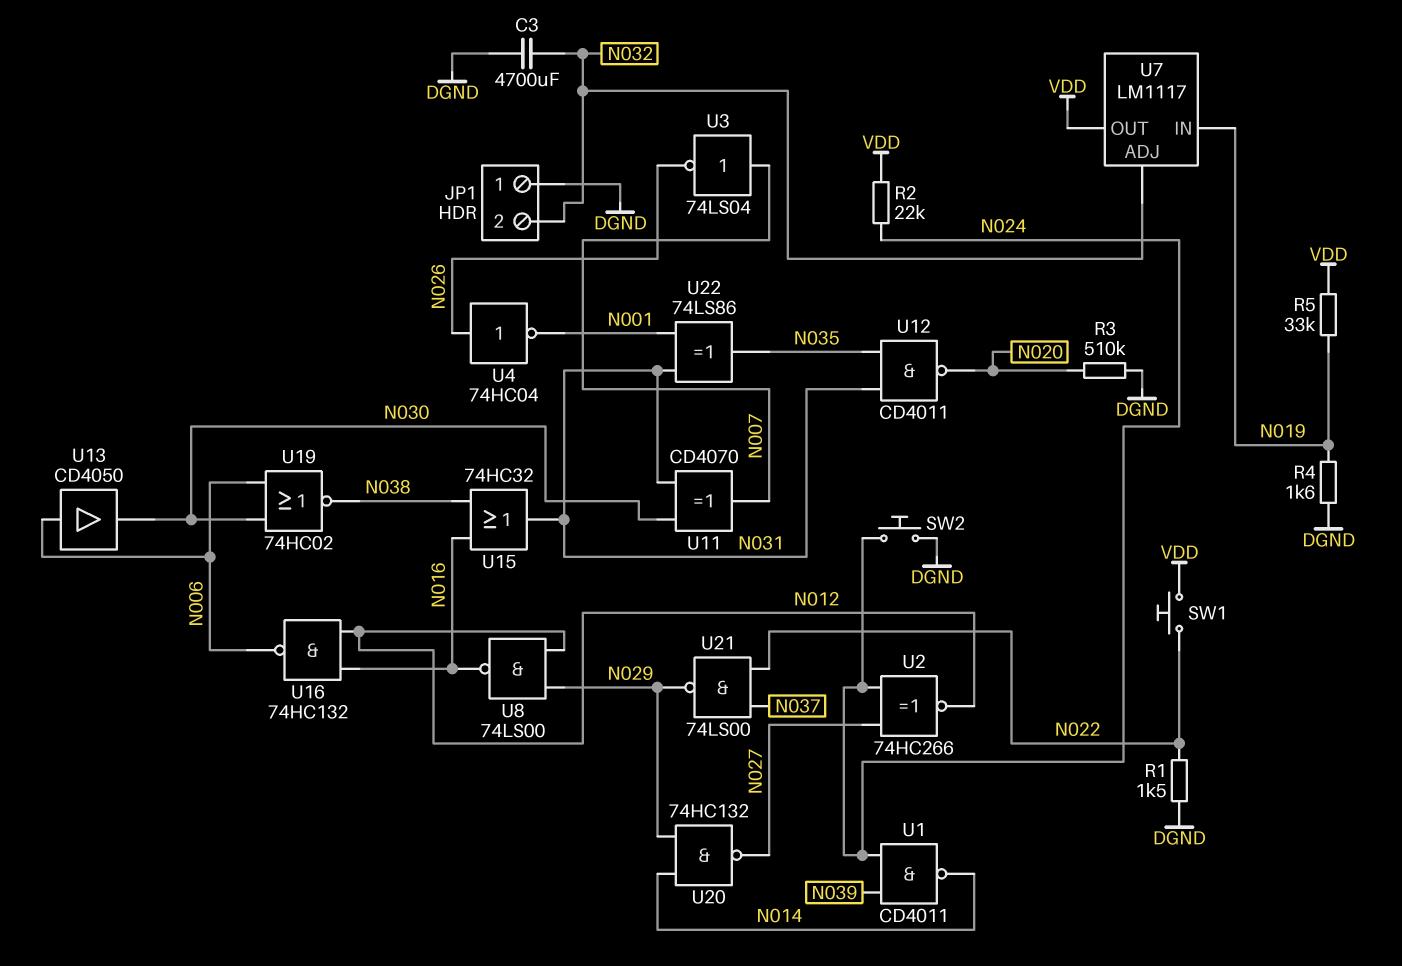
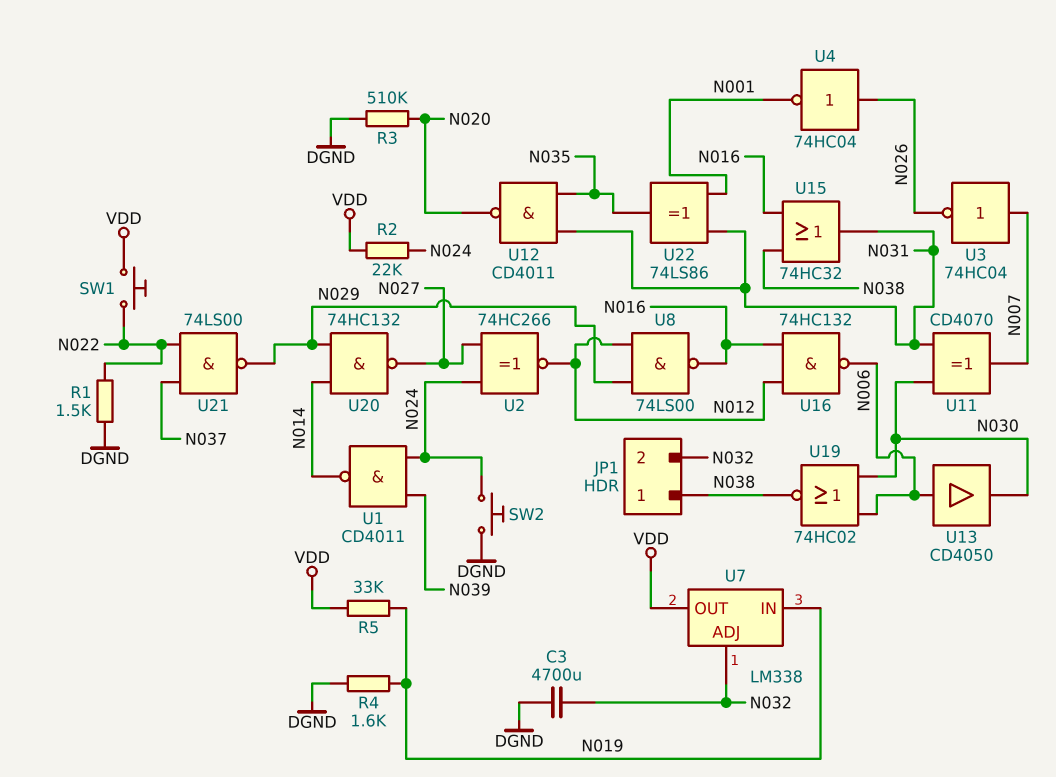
JP1 pin 1: DGND -> N038
U3: NOT 74LS04 (in N007, out N026) -> NOT 74HC04 (in N007, out N026)
U7: LM1117 -> LM338

